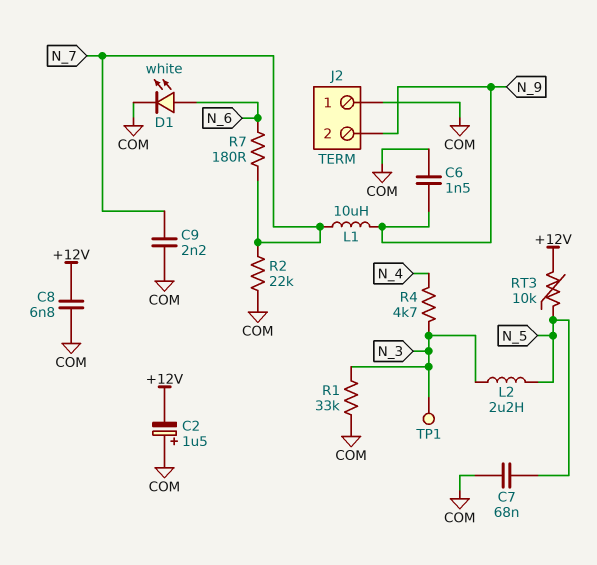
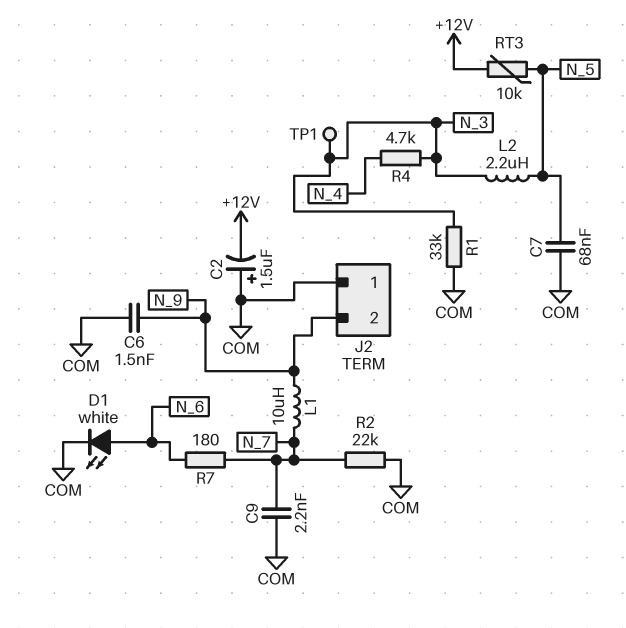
C8: 6.8nF (+12V, COM) -> none

